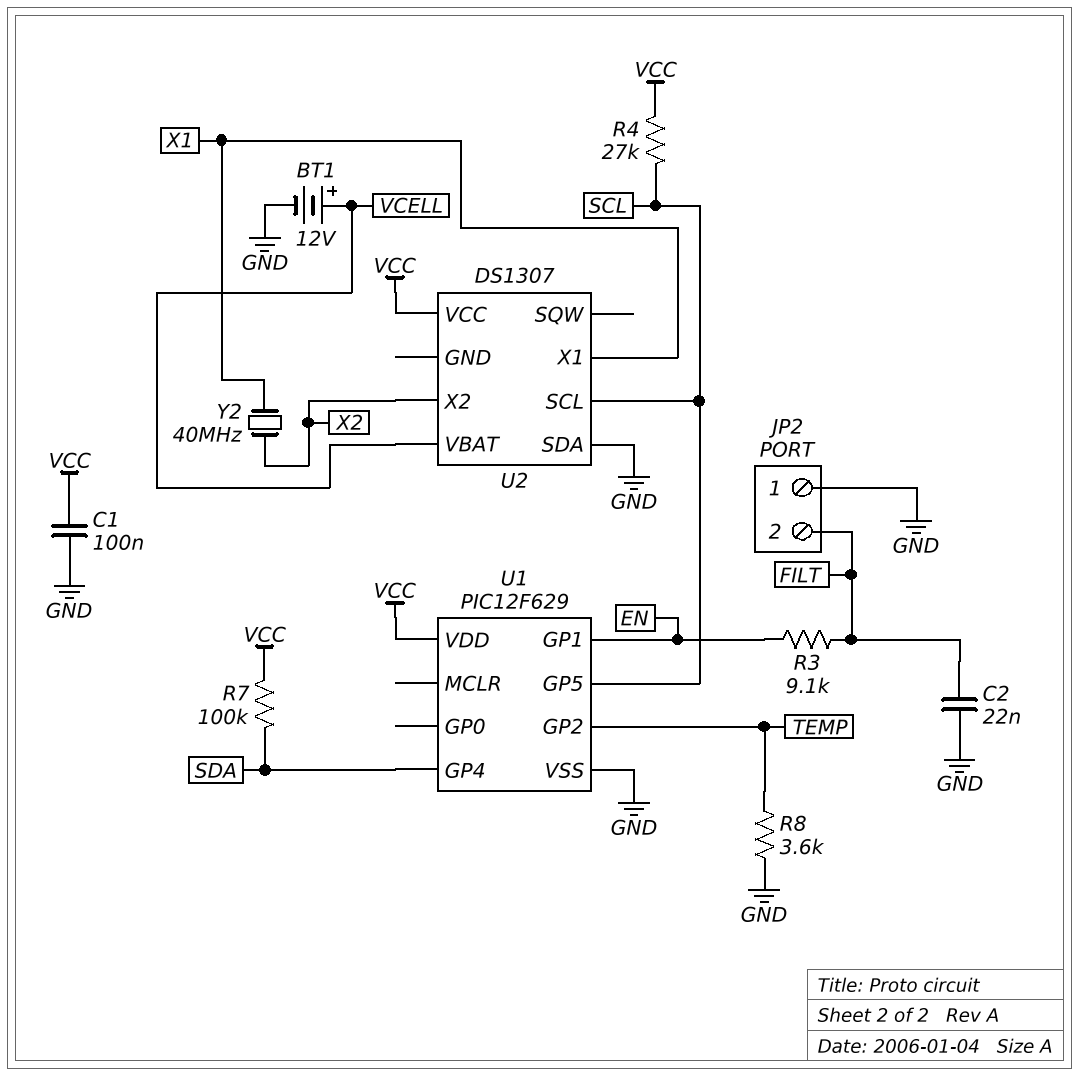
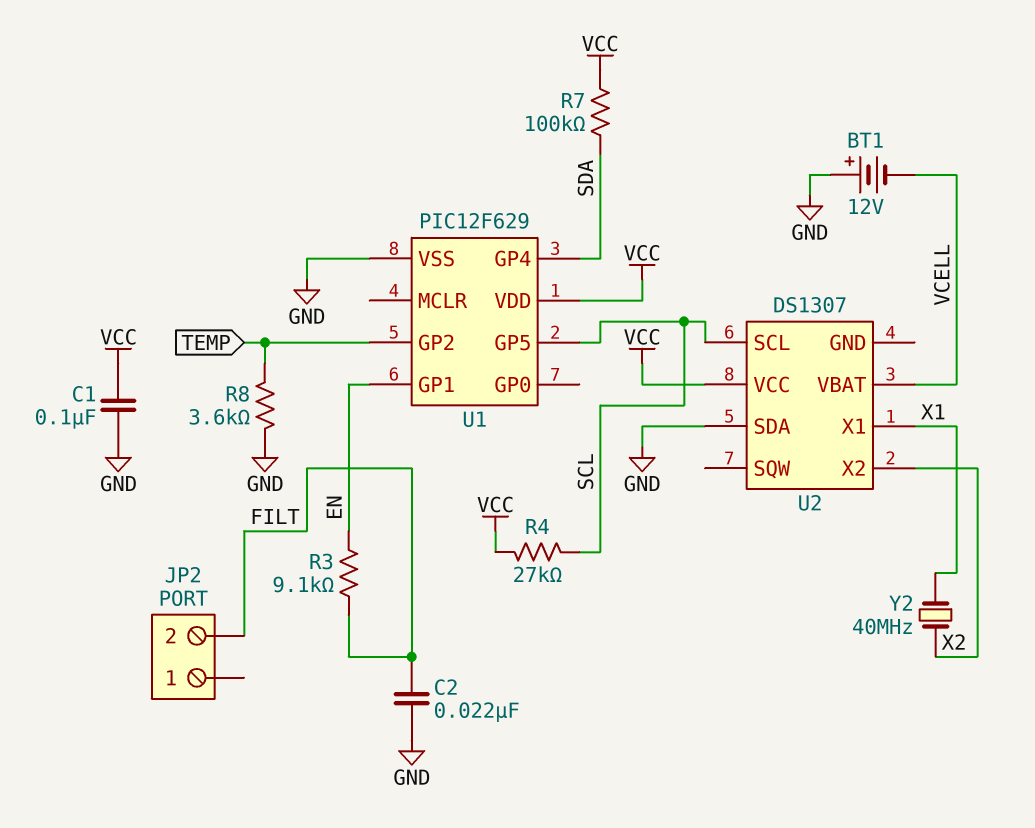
BT1: 12V (plus VCELL, minus GND) -> 12V (plus GND, minus VCELL)
JP2 pin 1: GND -> none

